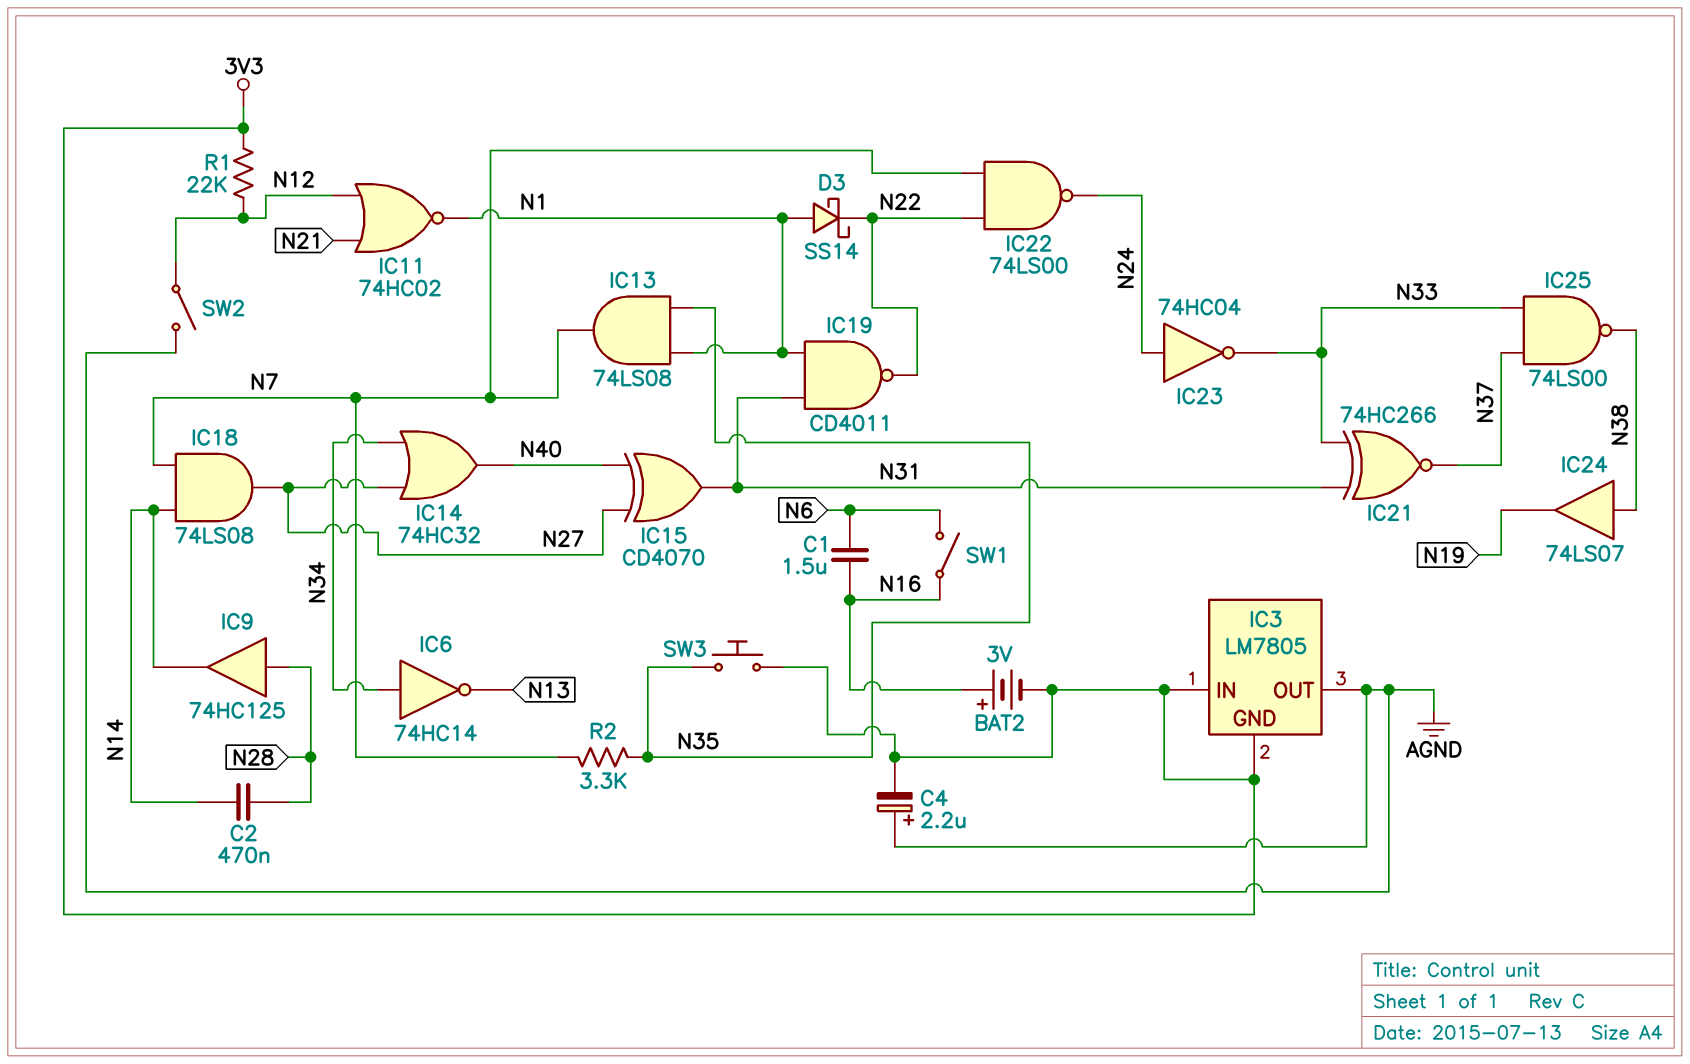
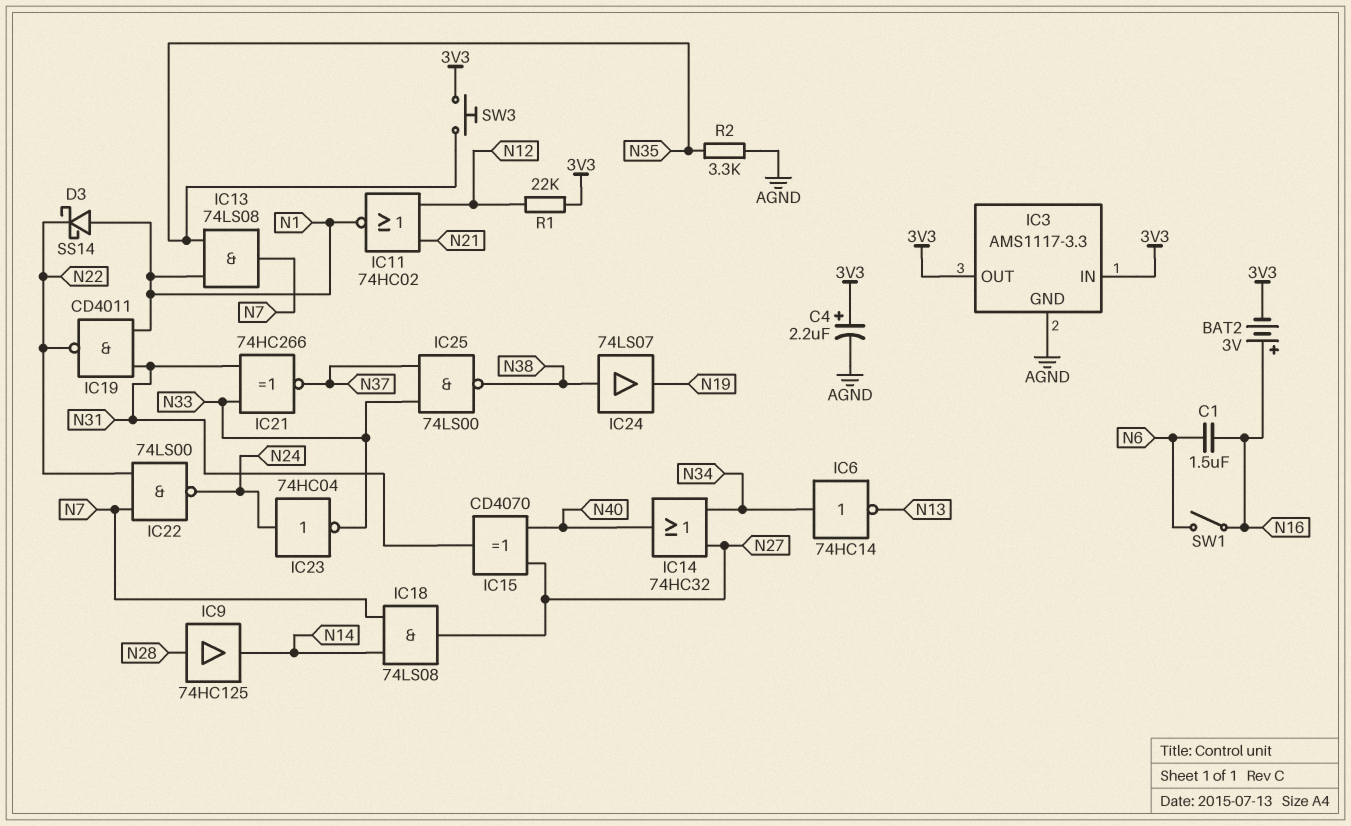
C2: 470nF (N14, N28) -> none
C4: 2.2uF (plus AGND, minus 3V3) -> 2.2uF (plus 3V3, minus AGND)
IC3: LM7805 -> AMS1117-3.3
IC3 pin GND: 3V3 -> AGND
IC3 pin OUT: AGND -> 3V3
R2: 3.3k (N7, N35) -> 3.3k (AGND, N35)
SW2: switch (AGND, N12) -> none

